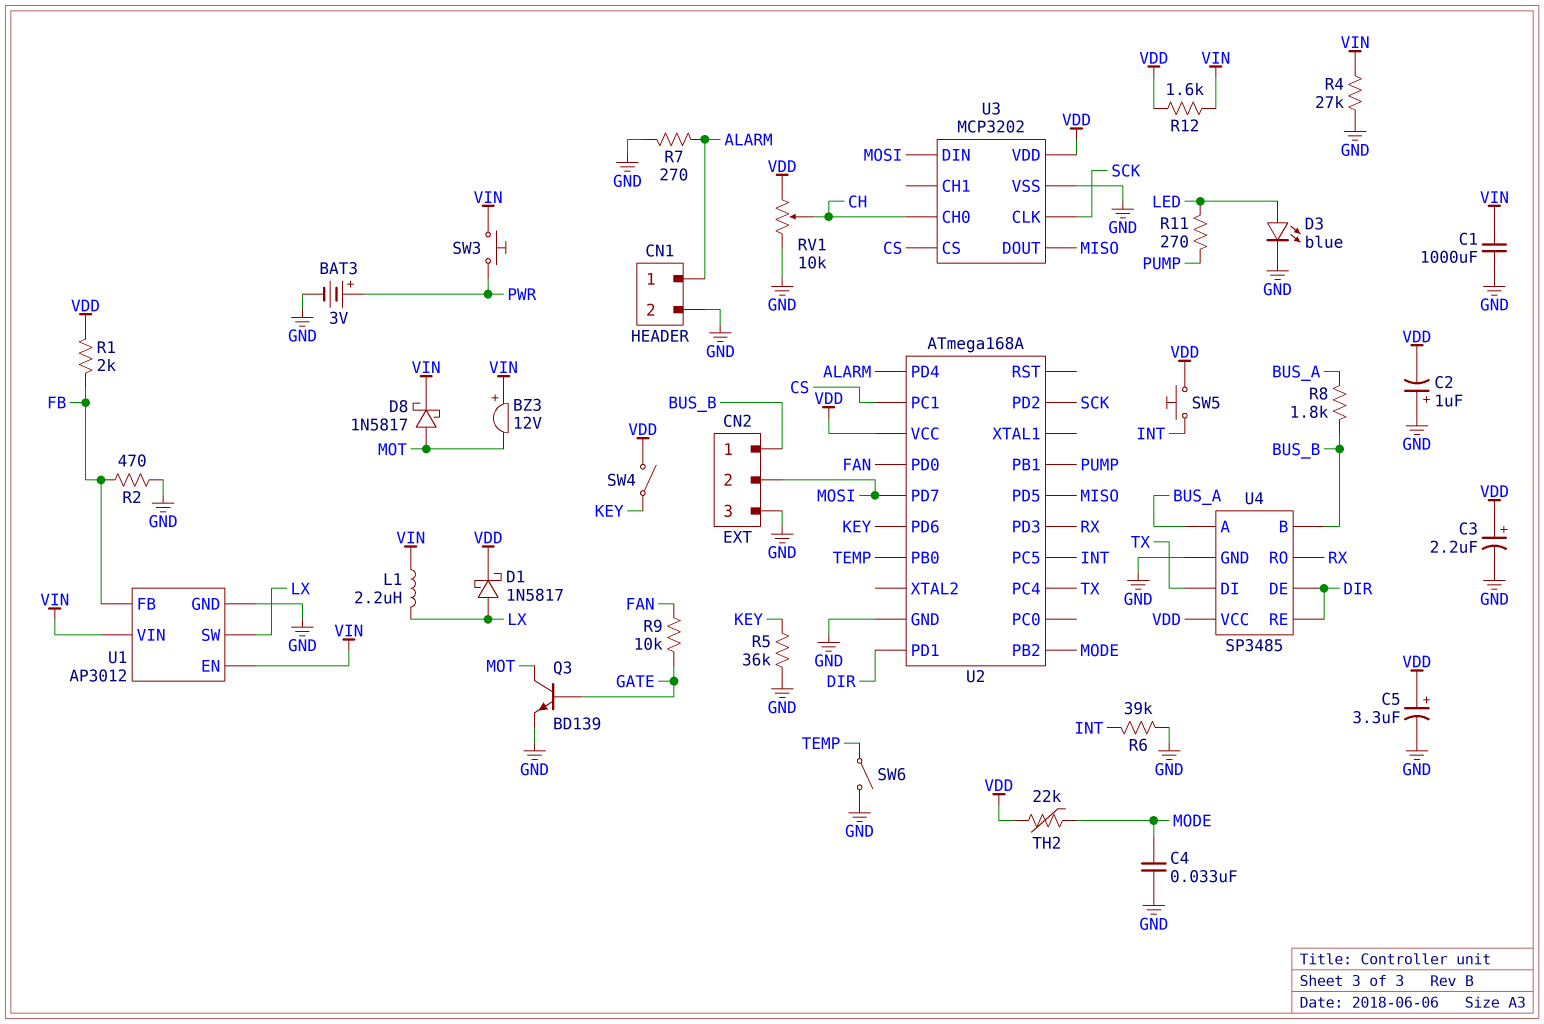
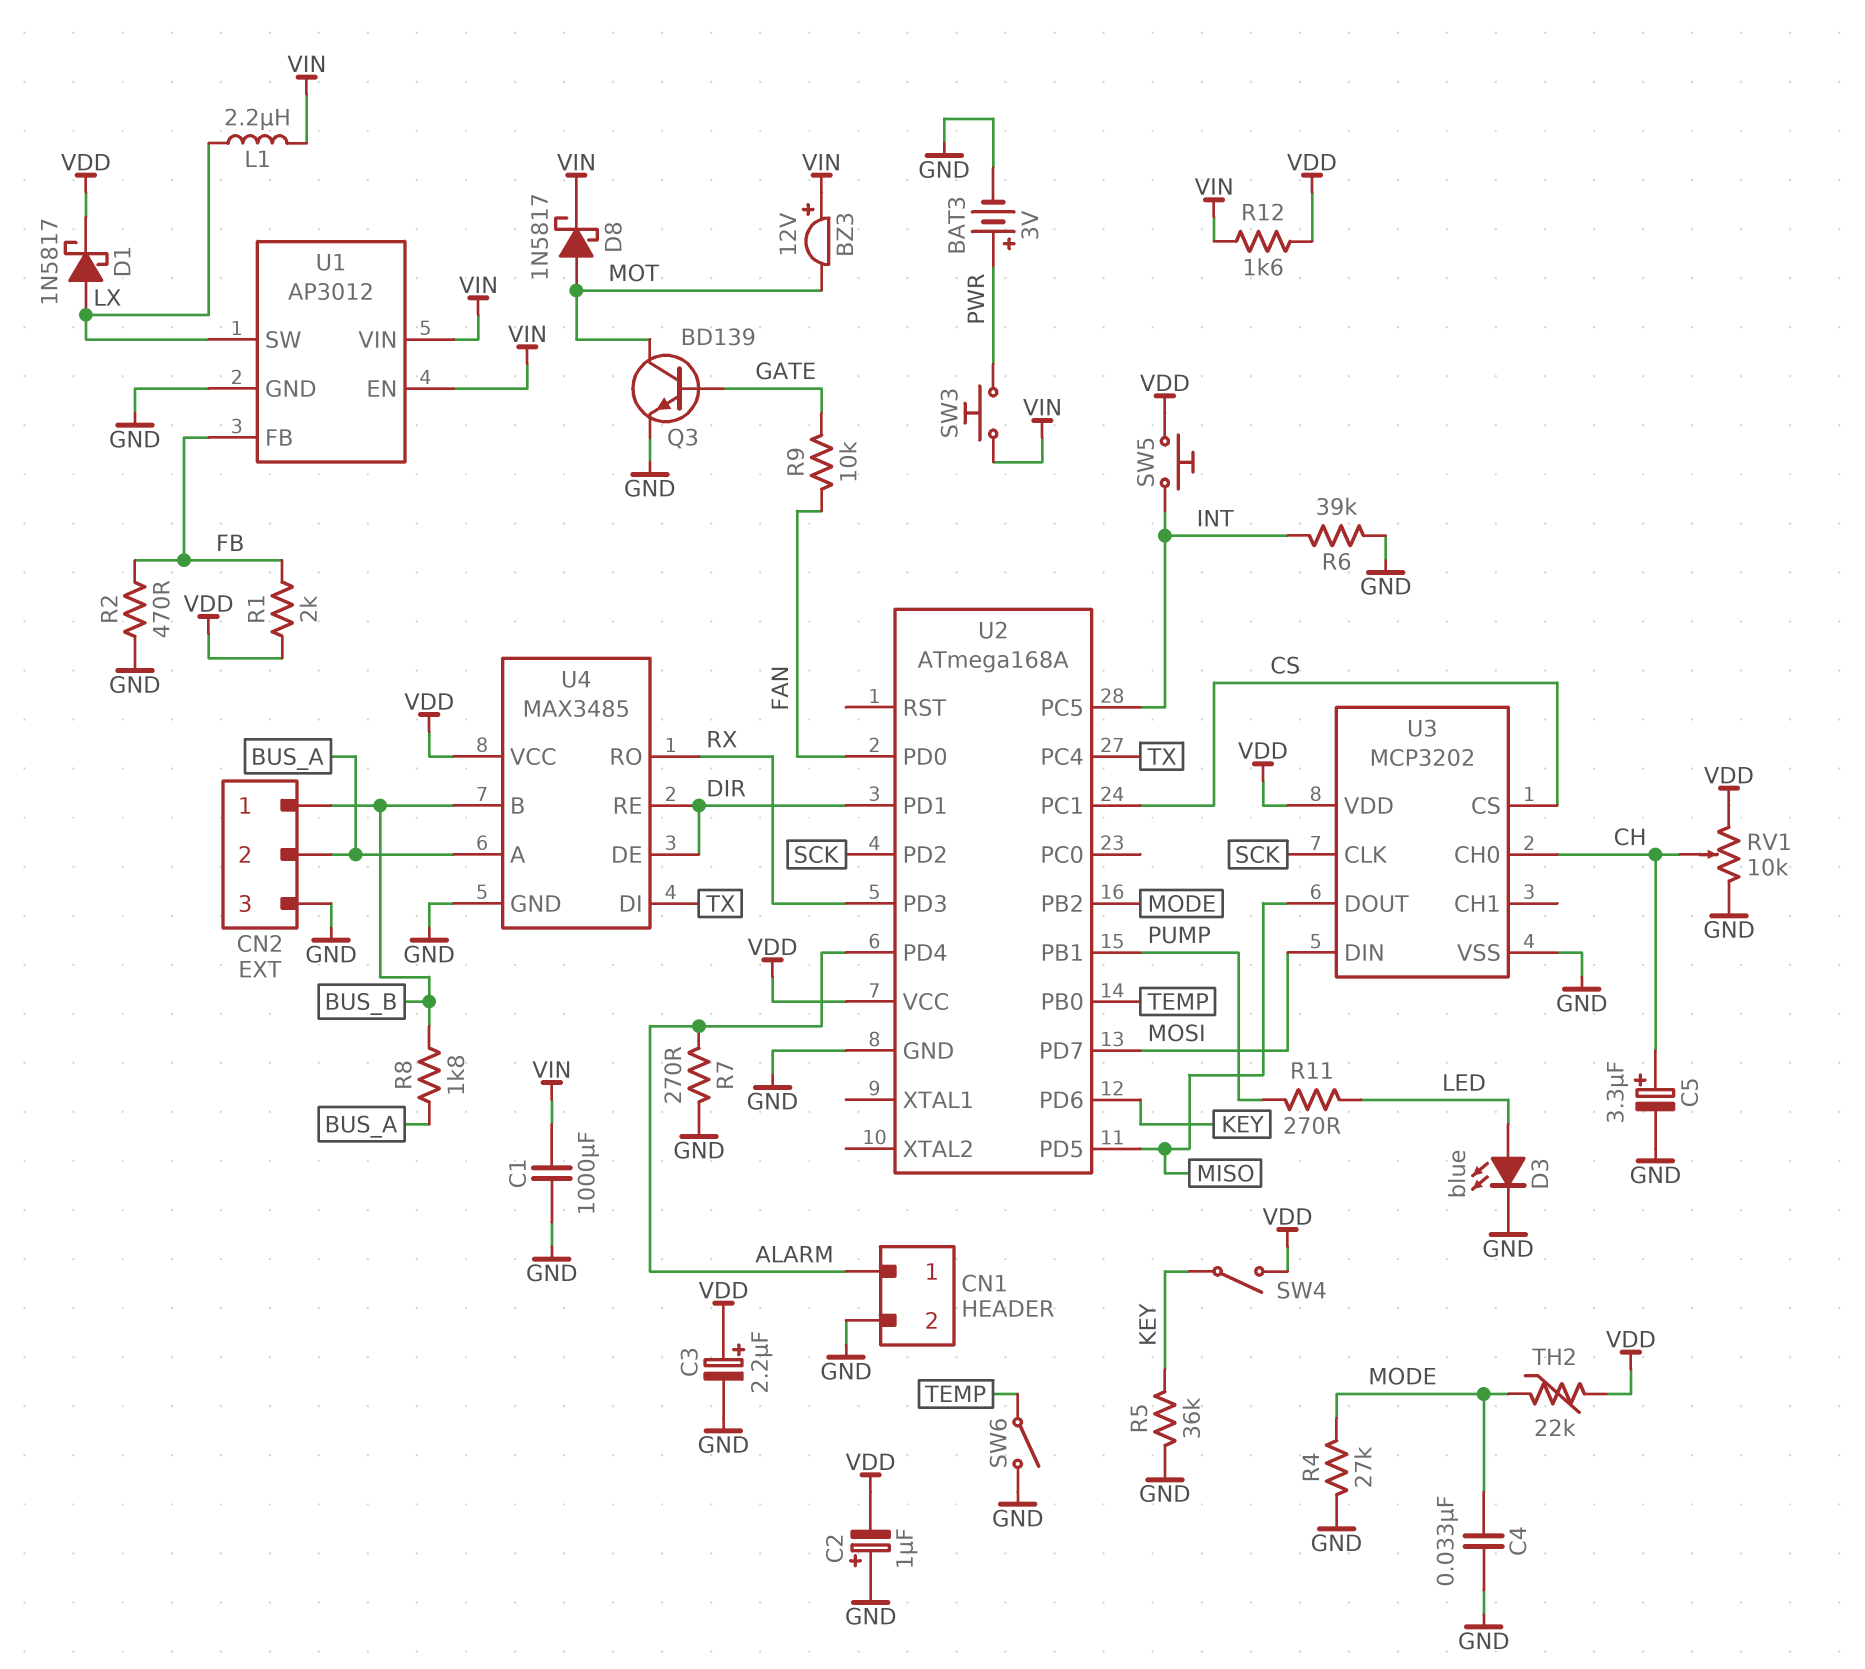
C5: 3.3uF (plus VDD, minus GND) -> 3.3uF (plus CH, minus GND)
CN2 pin 2: MOSI -> BUS_A
R4: 27k (GND, VIN) -> 27k (GND, MODE)
U4: SP3485 -> MAX3485

